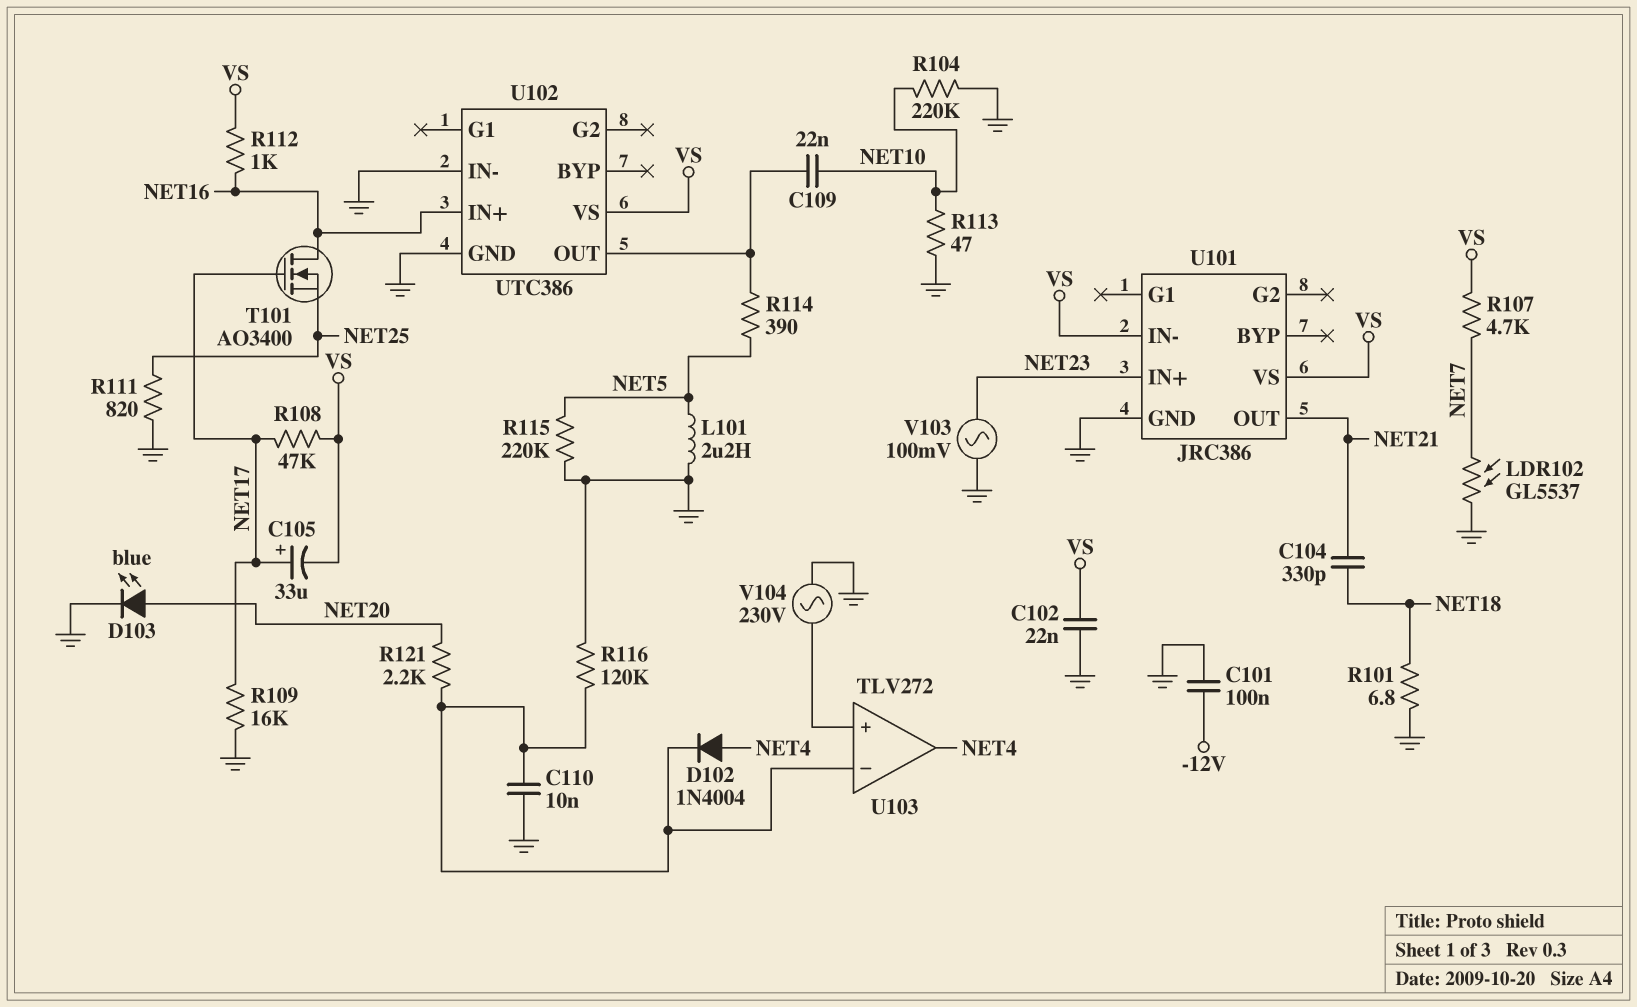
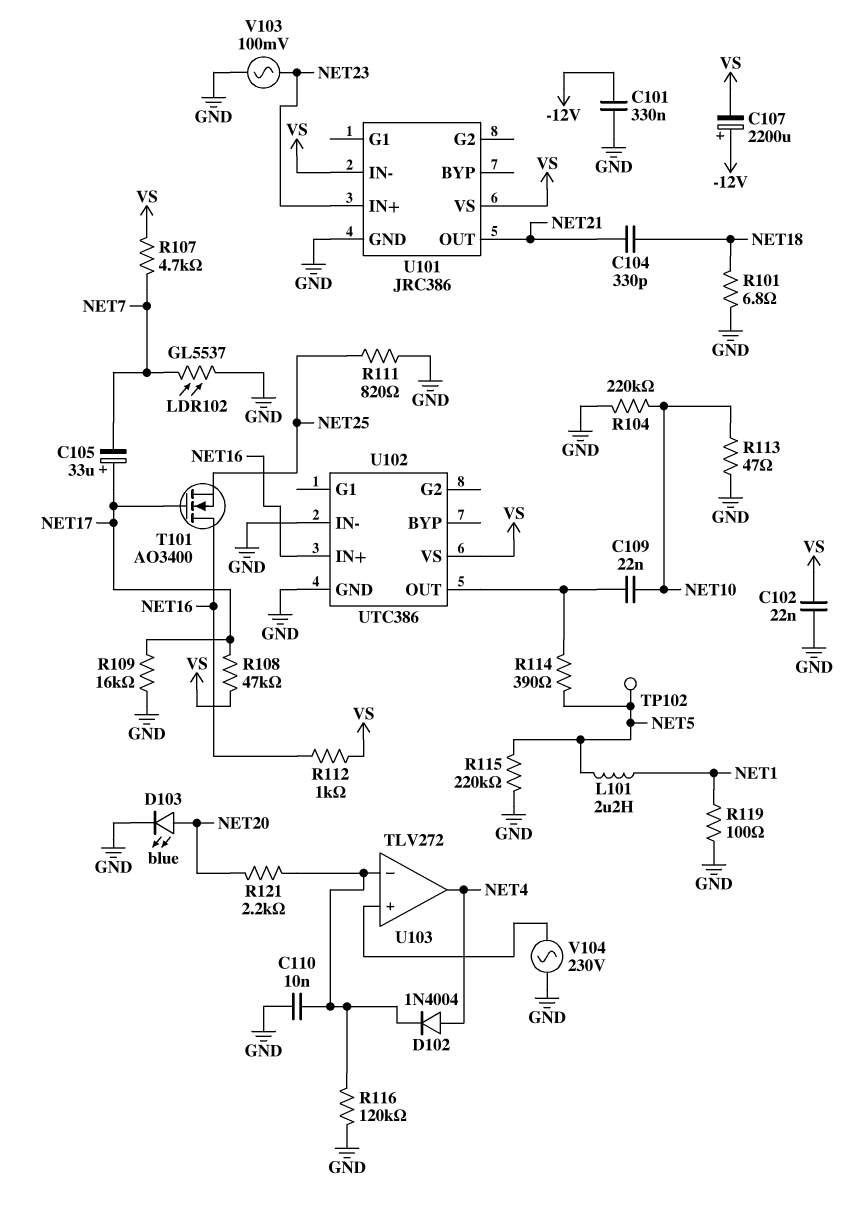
C101: 100nF (-12V, GND) -> 330nF (-12V, GND)
C105: 33uF (plus NET17, minus VS) -> 33uF (plus NET17, minus NET7)
C107: none -> 2200uF (plus -12V, minus VS)
L101: 2.2uH (GND, NET5) -> 2.2uH (NET1, NET5)
R119: none -> 100 (GND, NET1)
TP102: none -> test point (NET5)

